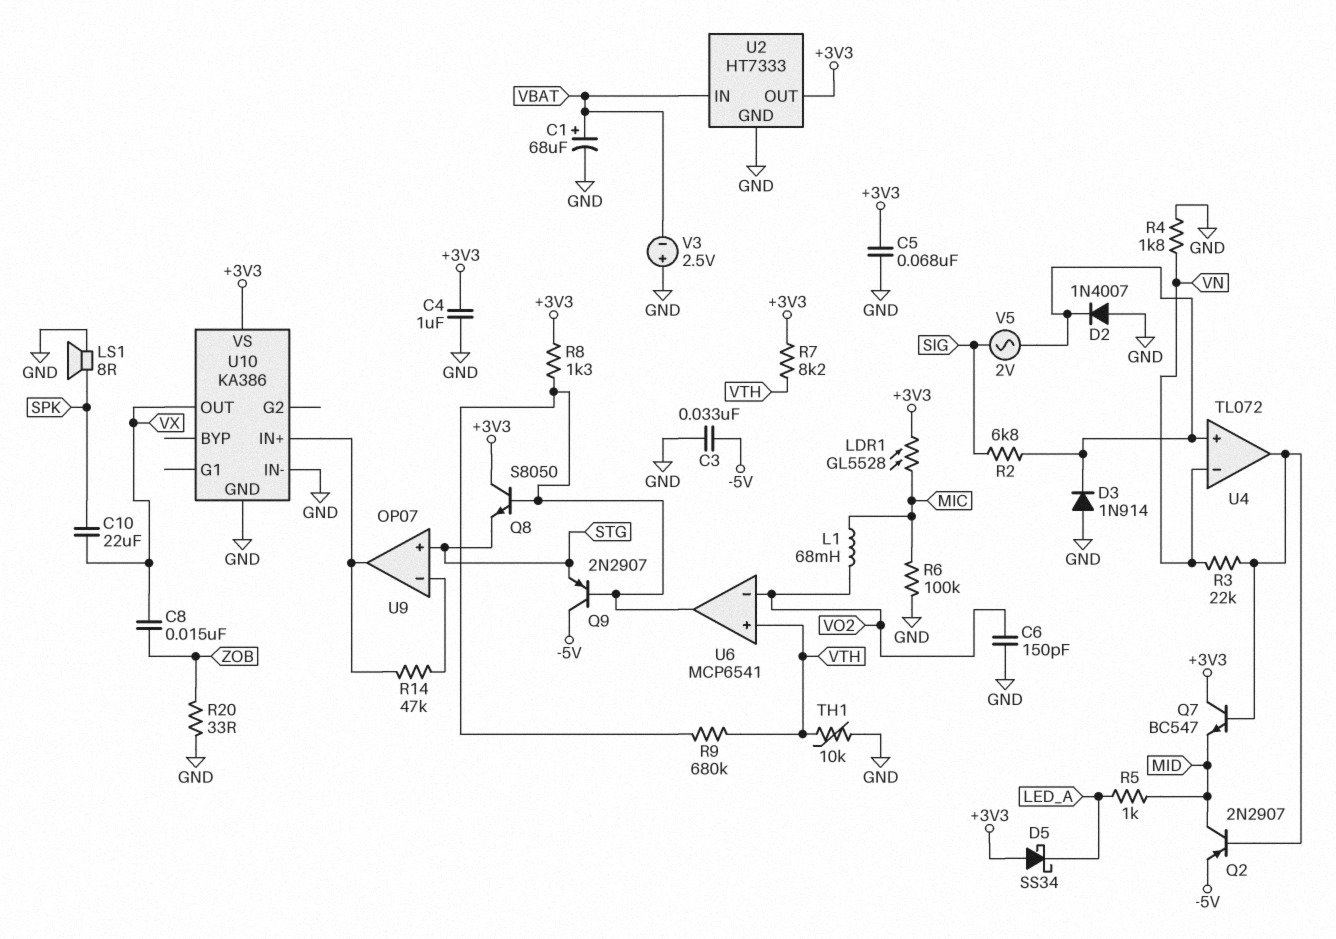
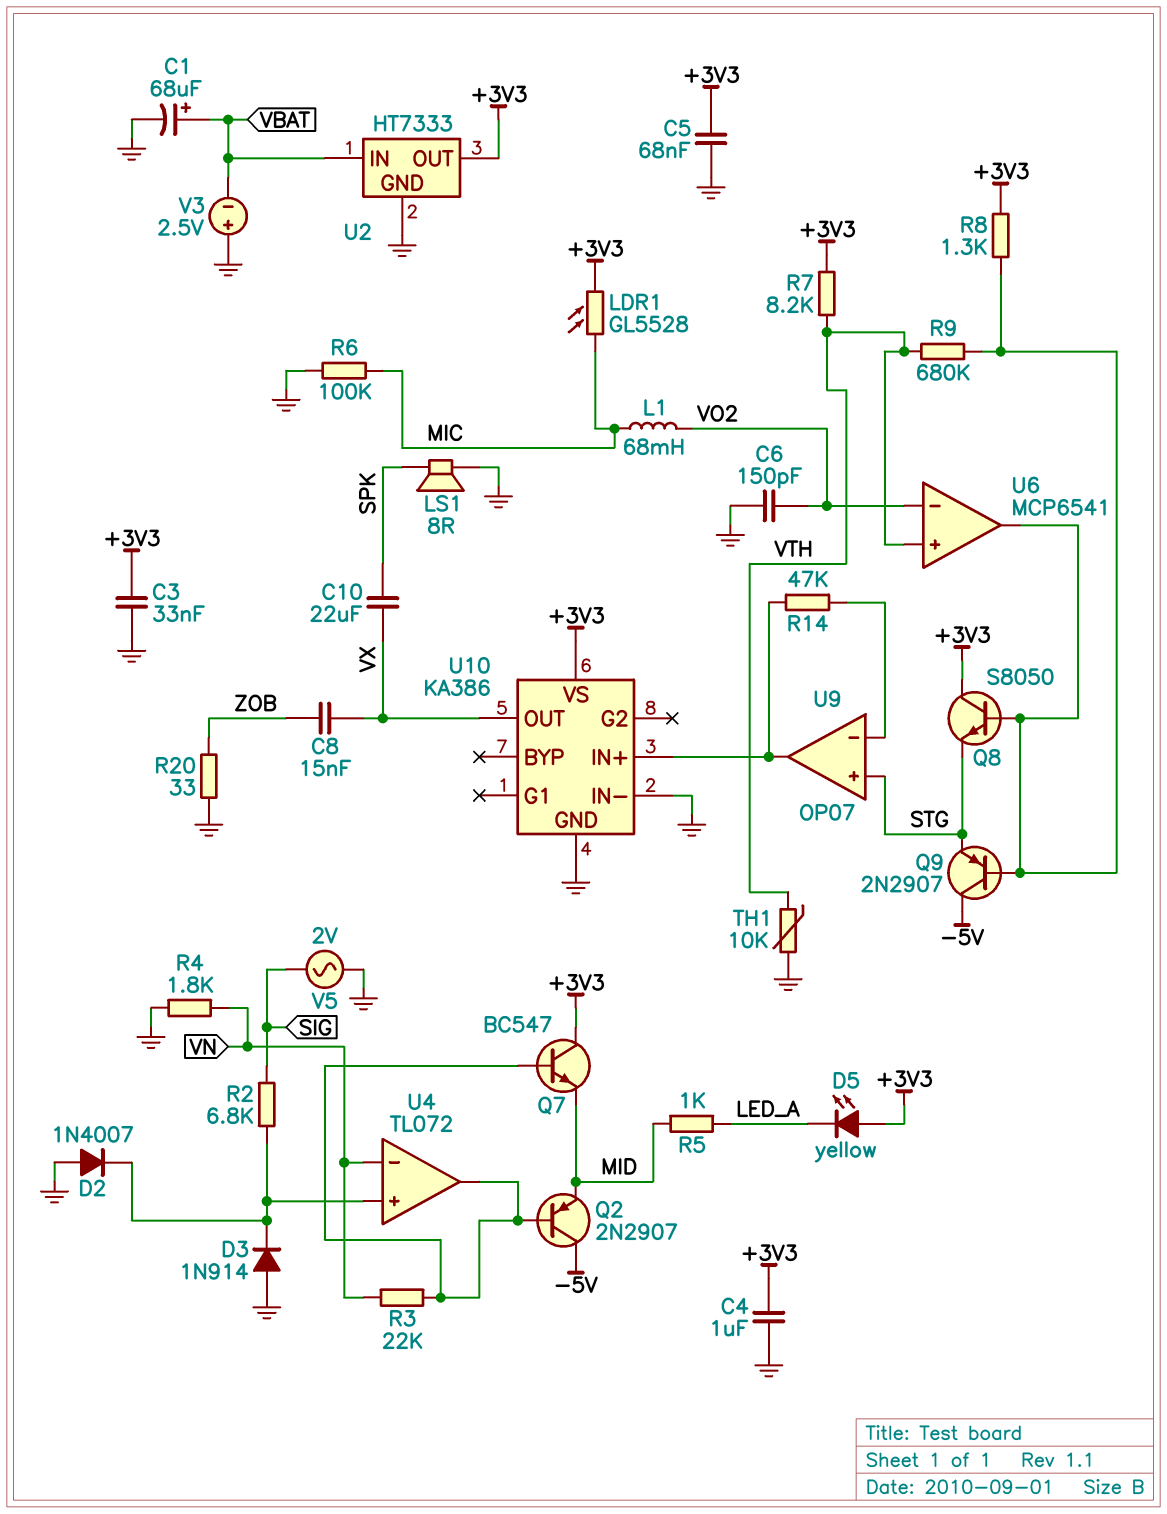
C3: 33nF (-5V, GND) -> 33nF (+3V3, GND)
D5: schottky SS34 (A +3V3, K LED_A) -> LED yellow (A +3V3, K LED_A)
Q2: PNP 2N2907 (B U4/out, C MID, E -5V) -> PNP 2N2907 (B U4/out, C -5V, E MID)
V5: AC 2V (SIG, U4/in+) -> AC 2V (GND, SIG)

